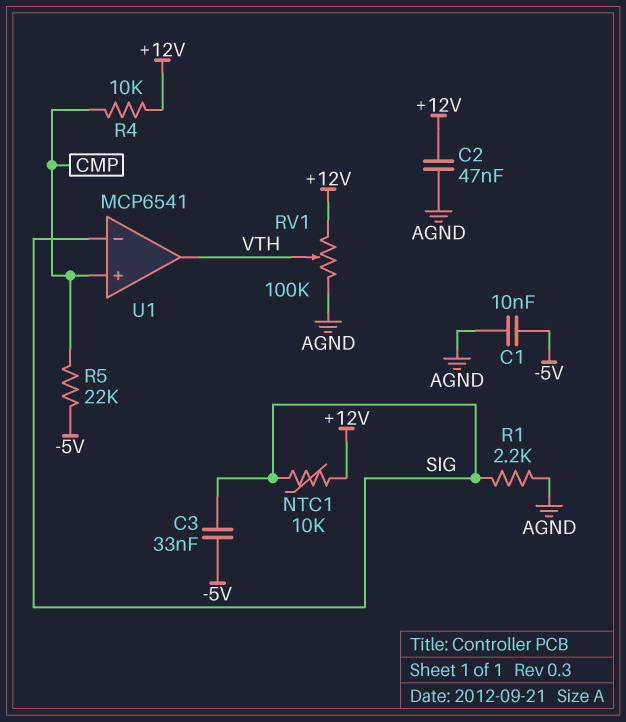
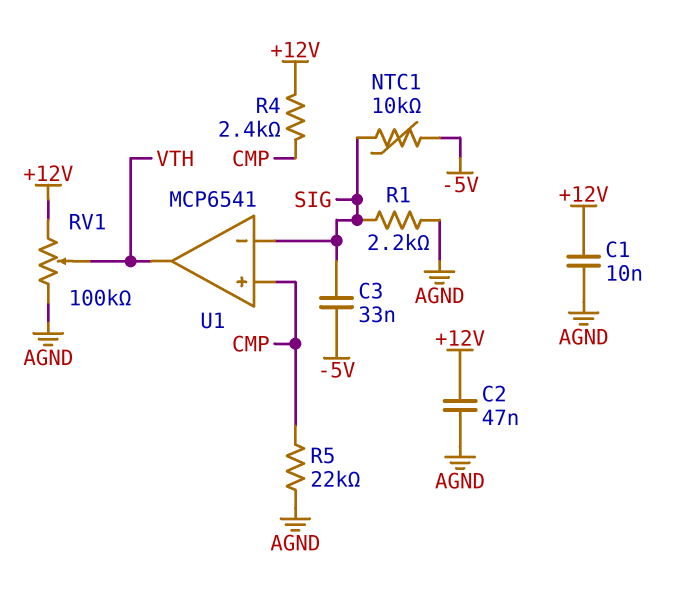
C1: 10nF (-5V, AGND) -> 10nF (+12V, AGND)
NTC1: 10k (+12V, SIG) -> 10k (-5V, SIG)
R4: 10k (+12V, CMP) -> 2.4k (+12V, CMP)
R5: 22k (-5V, CMP) -> 22k (AGND, CMP)

